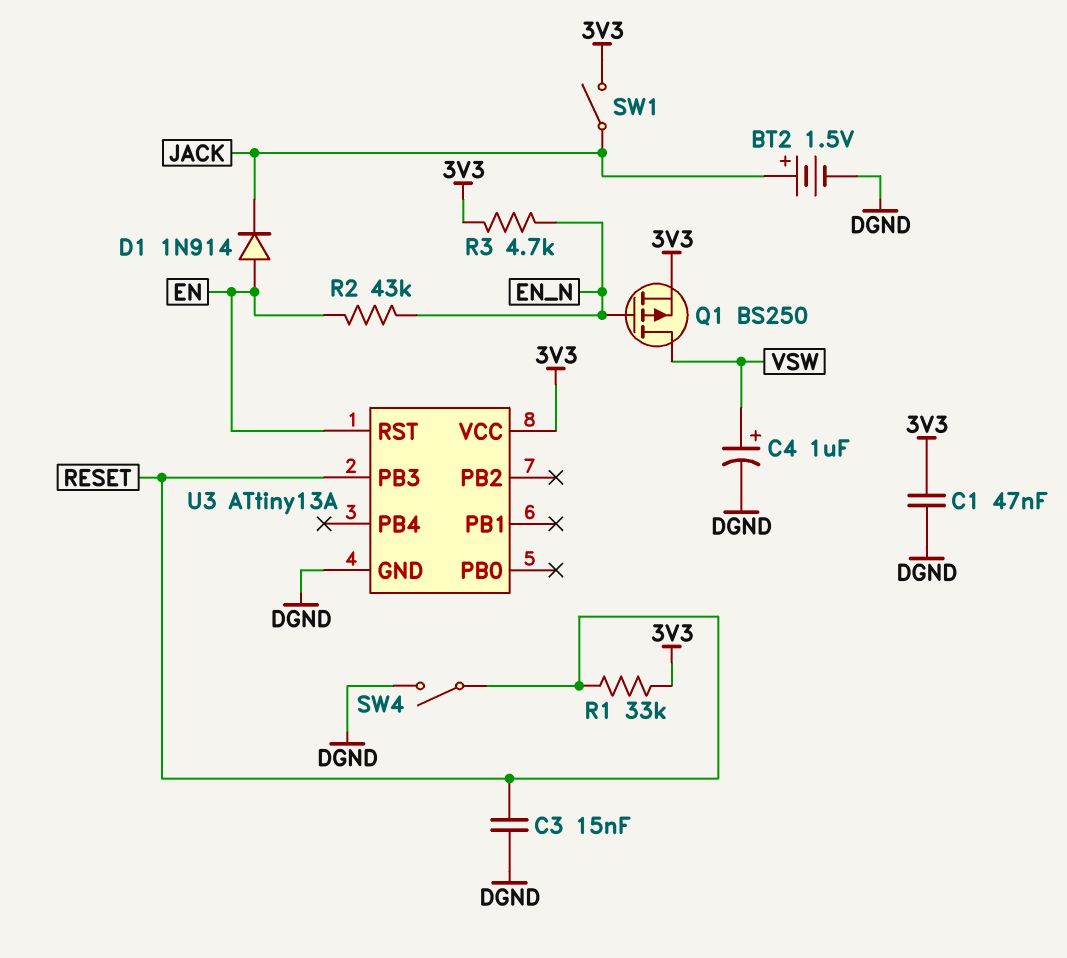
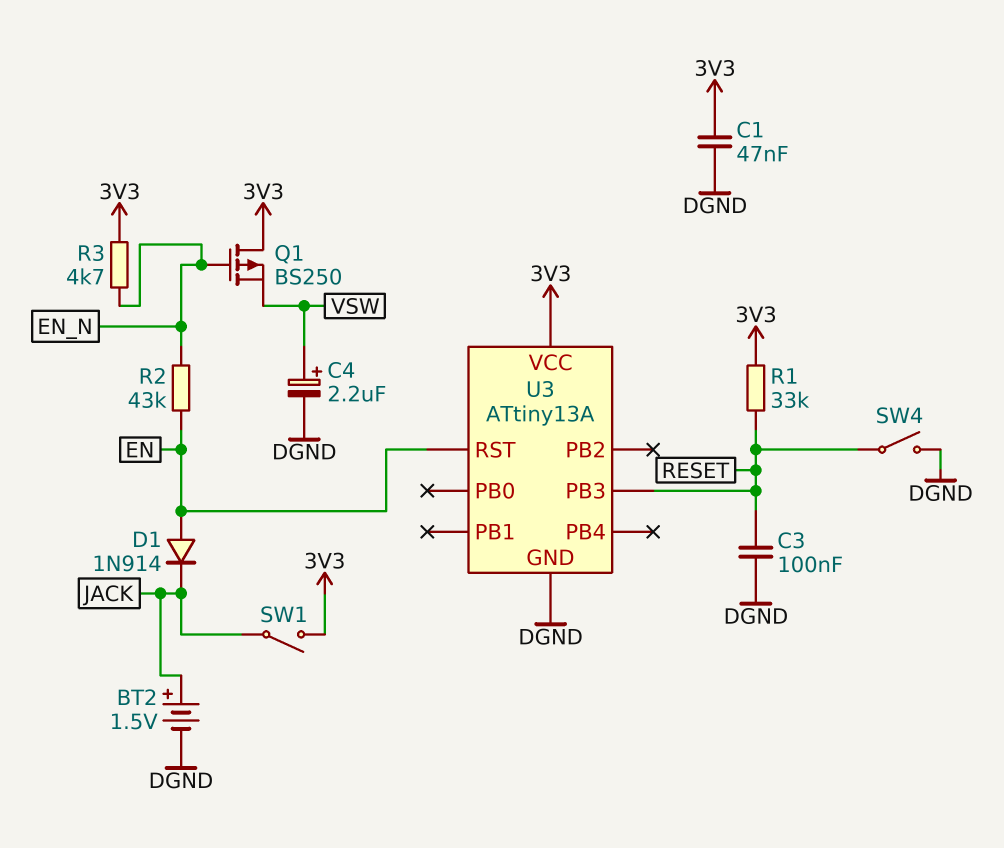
C3: 15nF (DGND, RESET) -> 100nF (DGND, RESET)
C4: 1uF (plus VSW, minus DGND) -> 2.2uF (plus VSW, minus DGND)
Q1: PMOS BS250 (G EN_N, D VSW, S 3V3) -> PMOS BS250 (G EN_N, D 3V3, S VSW)

